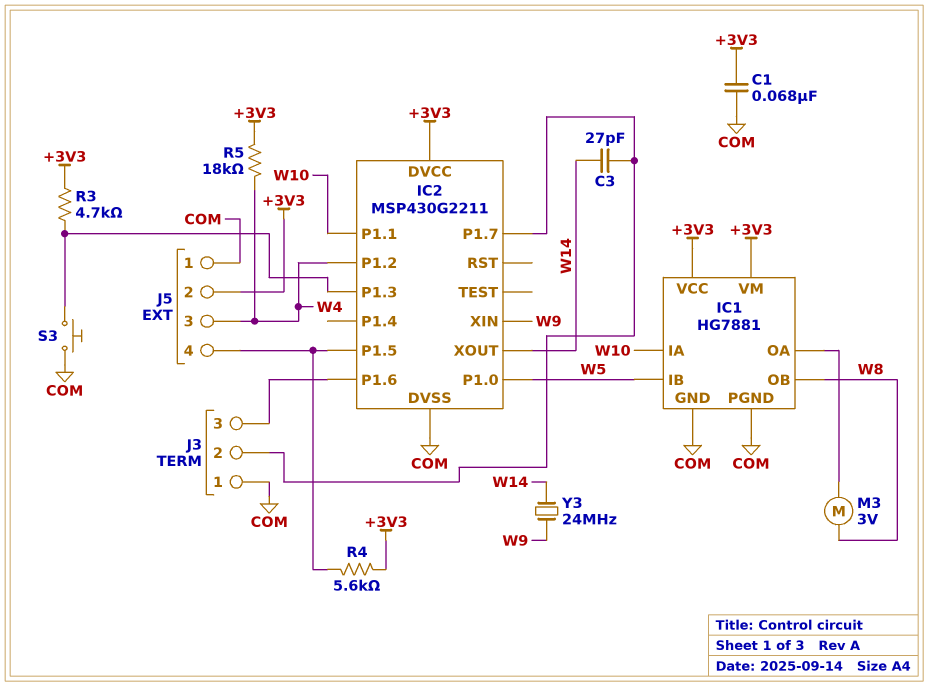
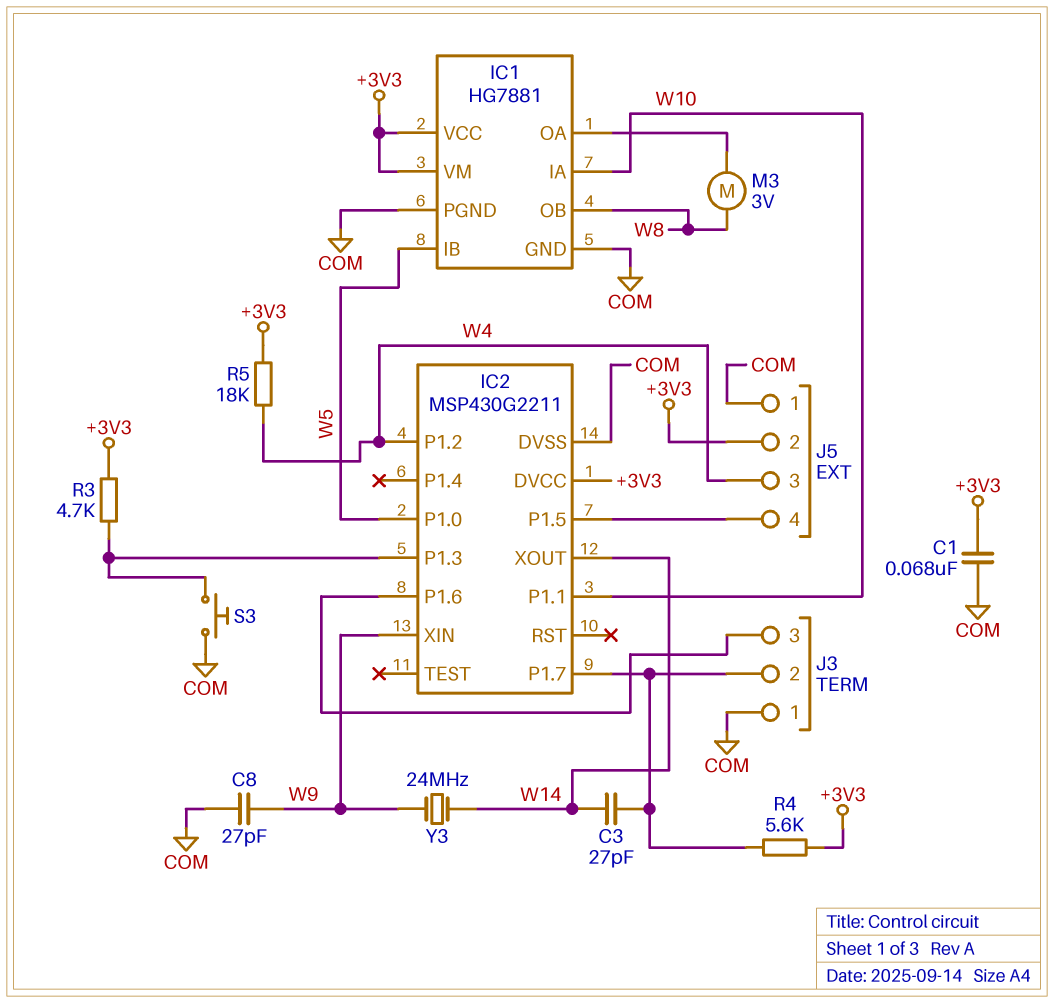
C8: none -> 27pF (COM, W9)
R4: 5.6k (+3V3, IC2/P1.5) -> 5.6k (+3V3, IC2/P1.7)

